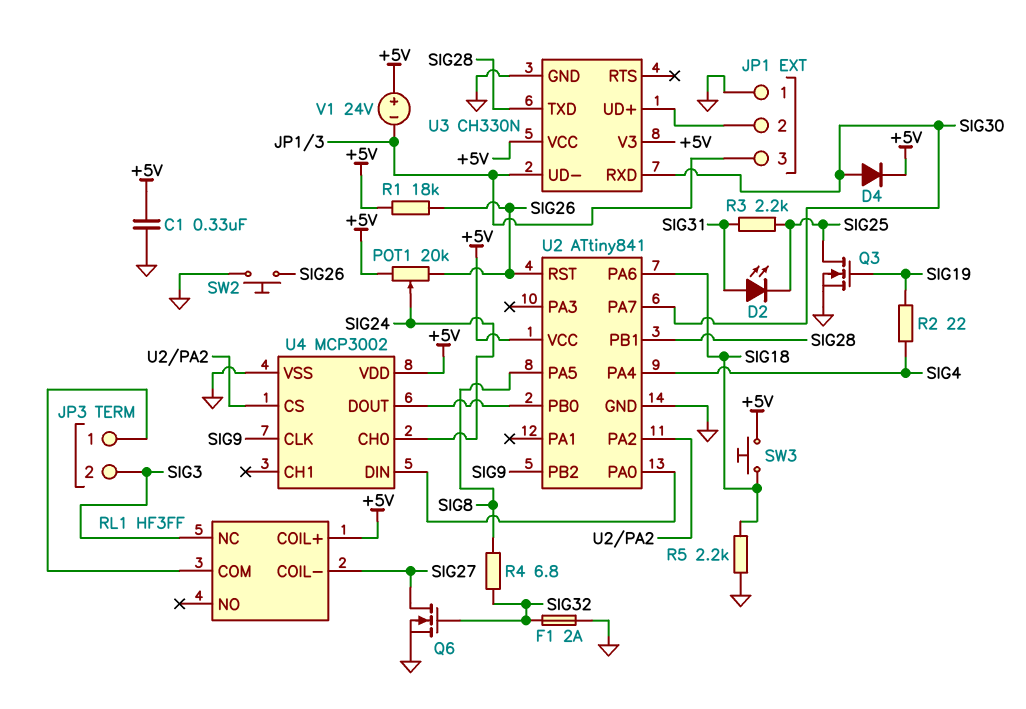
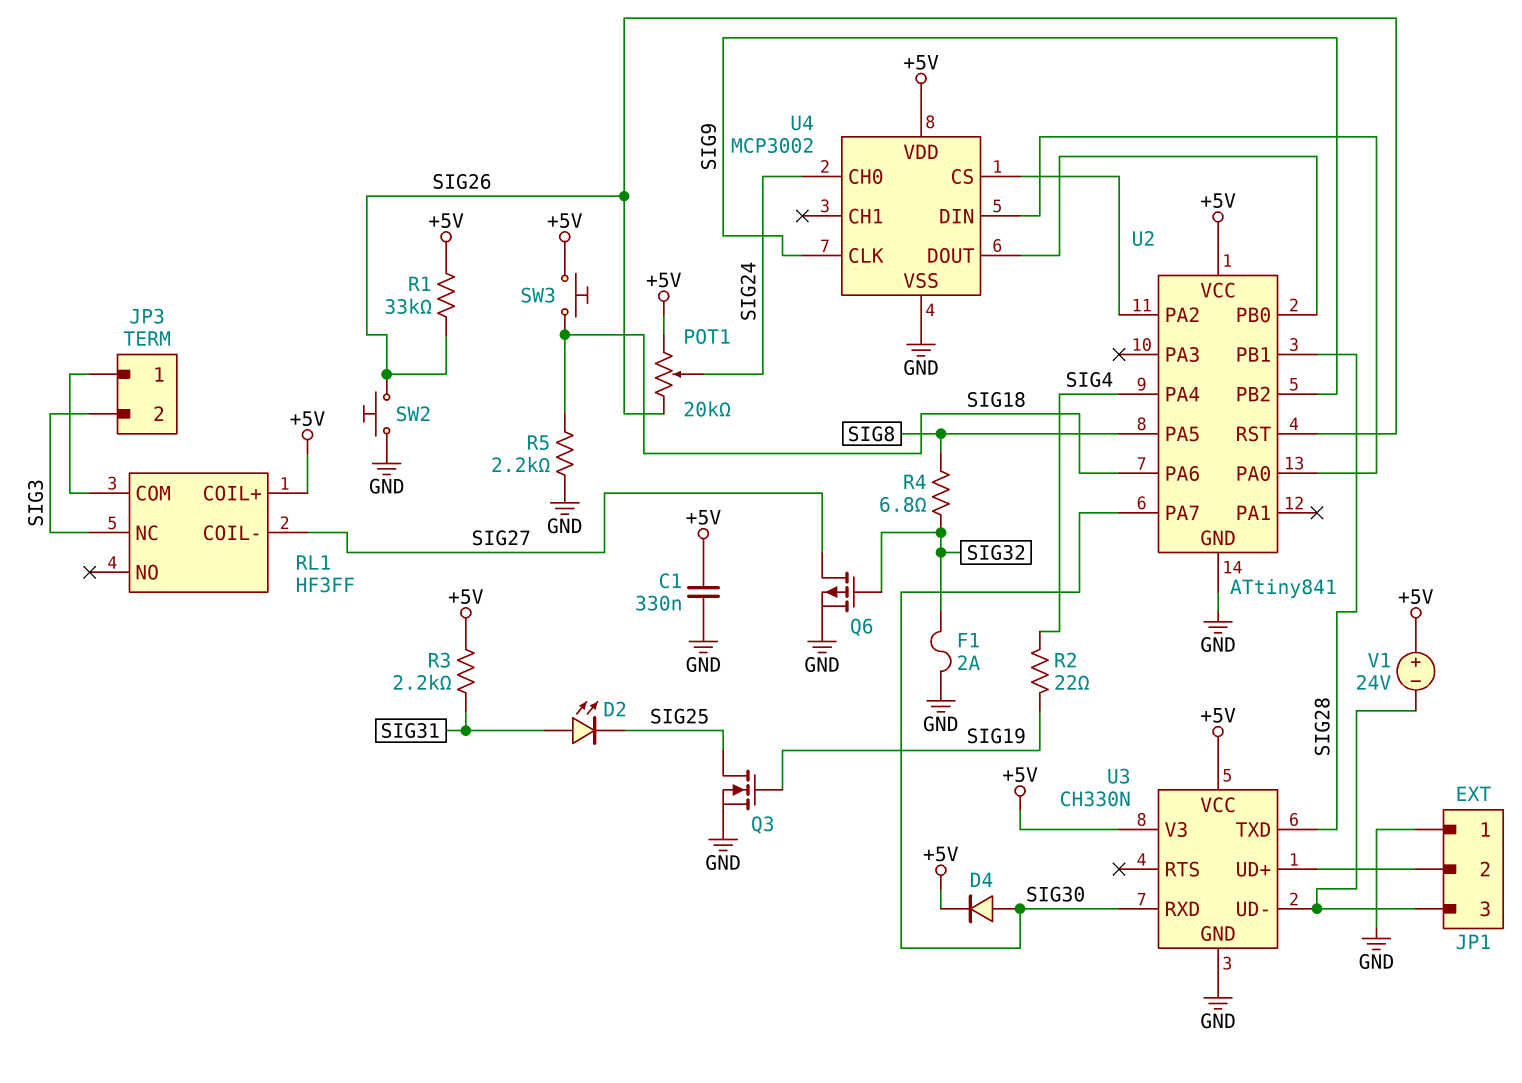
Q6: NMOS (G SIG32, D SIG27, S GND) -> PMOS (G SIG32, D SIG27, S GND)
R1: 18k (+5V, SIG26) -> 33k (+5V, SIG26)
R3: 2.2k (SIG25, SIG31) -> 2.2k (+5V, SIG31)

